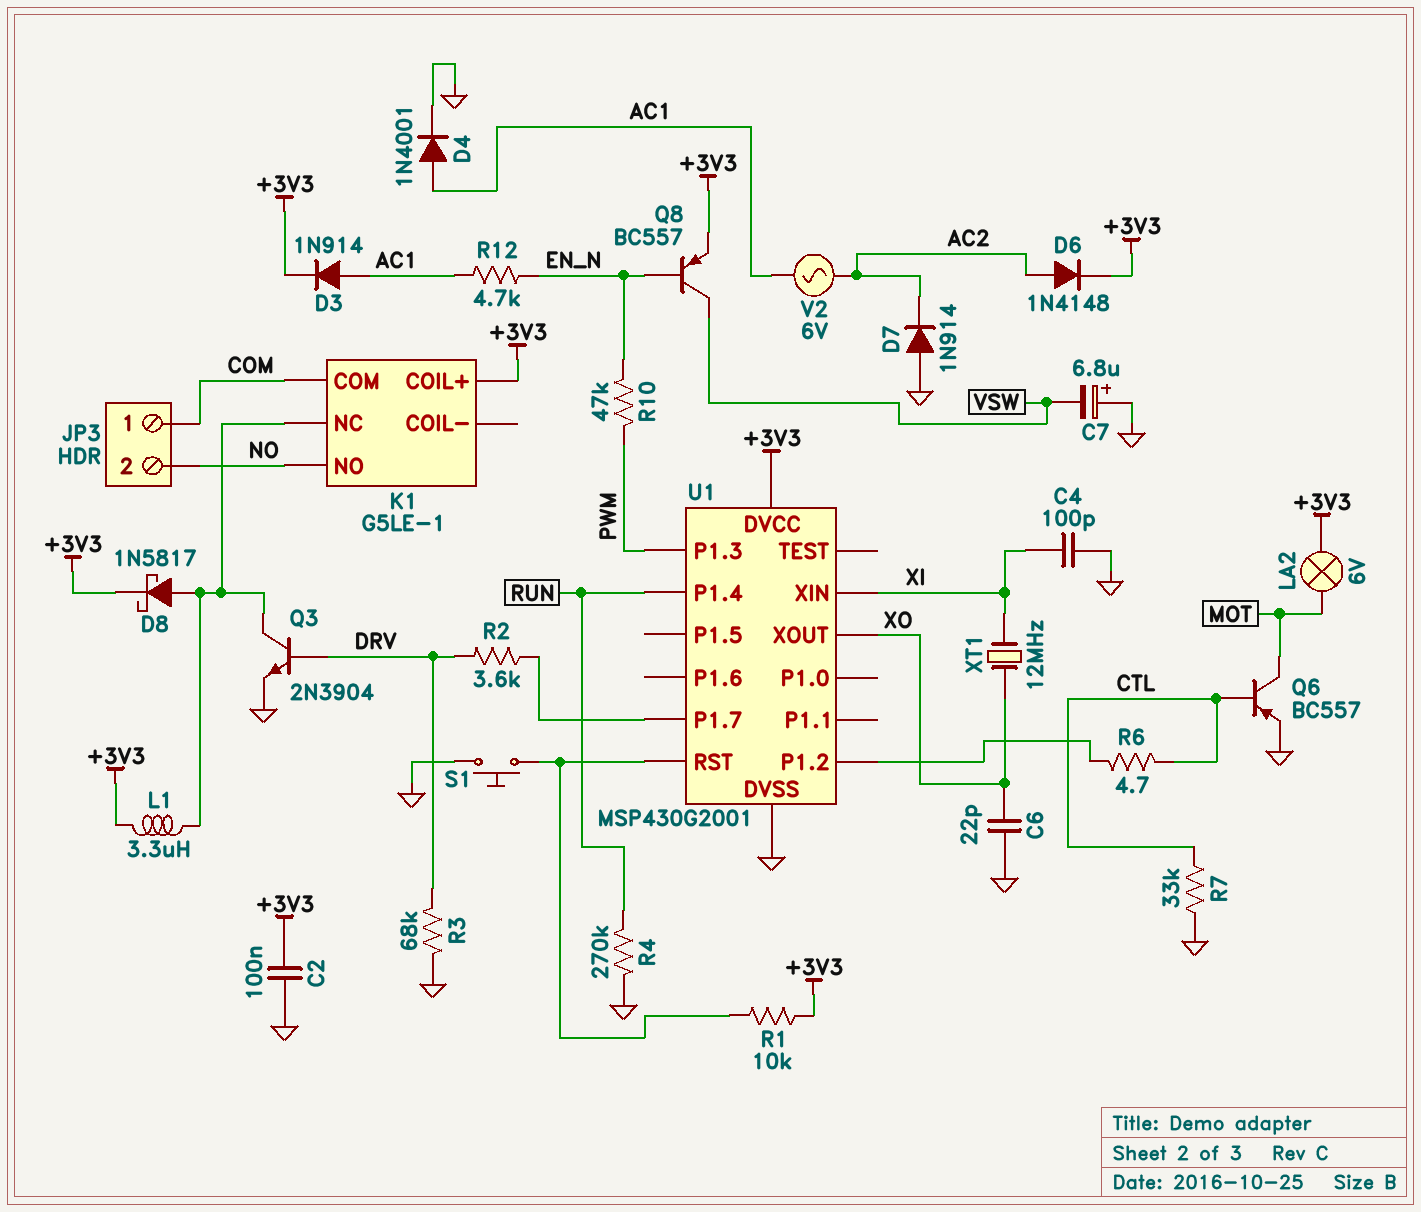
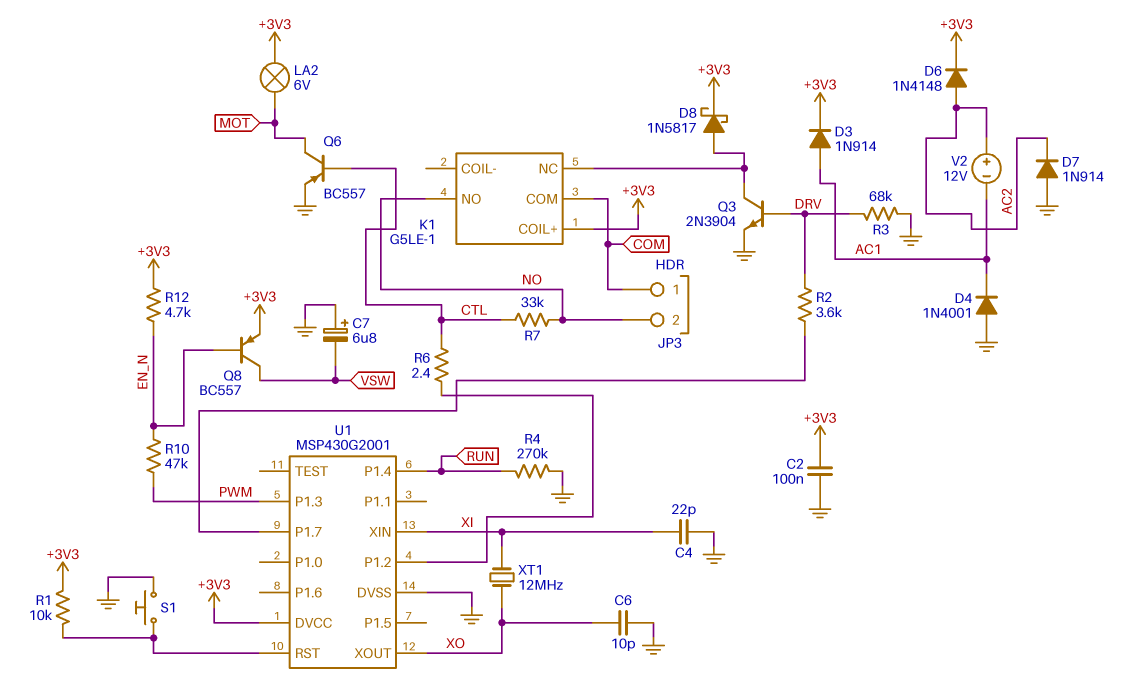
C4: 100pF (GND, XI) -> 22pF (GND, XI)
C6: 22pF (GND, XO) -> 10pF (GND, XO)
D4: diode 1N4001 (A AC1, K GND) -> diode 1N4001 (A GND, K AC1)
L1: 3.3uH (+3V3, K1/NC) -> none
R6: 4.7 (CTL, U1/P1.2) -> 2.4 (CTL, U1/P1.2)
R7: 33k (CTL, GND) -> 33k (CTL, NO)
R12: 4.7k (AC1, EN_N) -> 4.7k (+3V3, EN_N)
V2: AC 6V (AC1, AC2) -> 12V (plus AC2, minus AC1)

